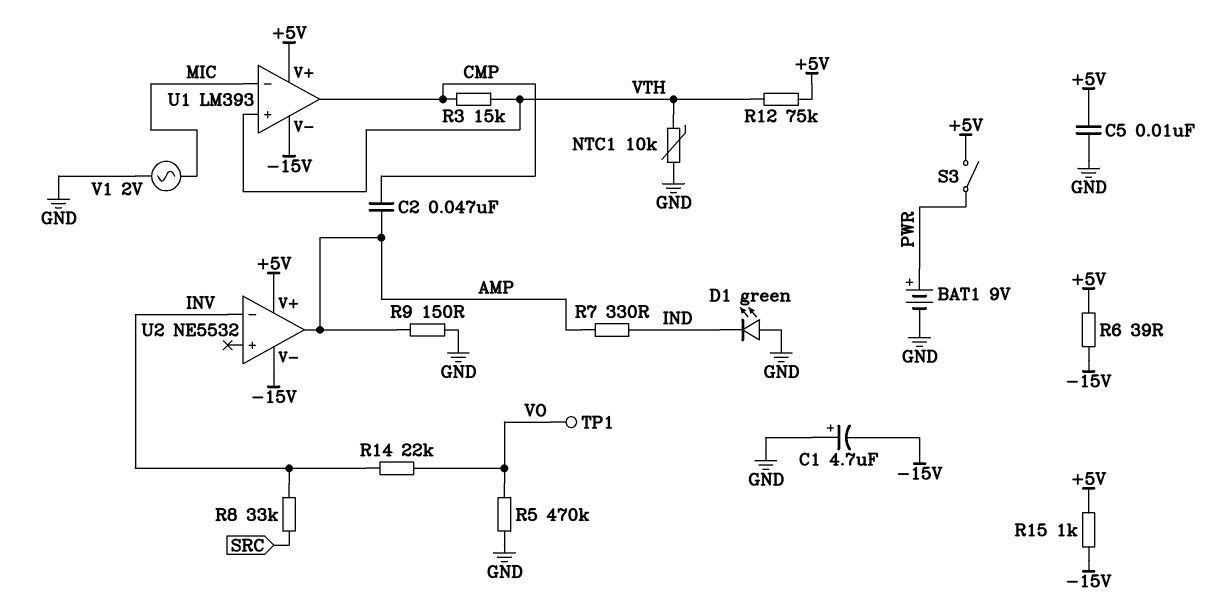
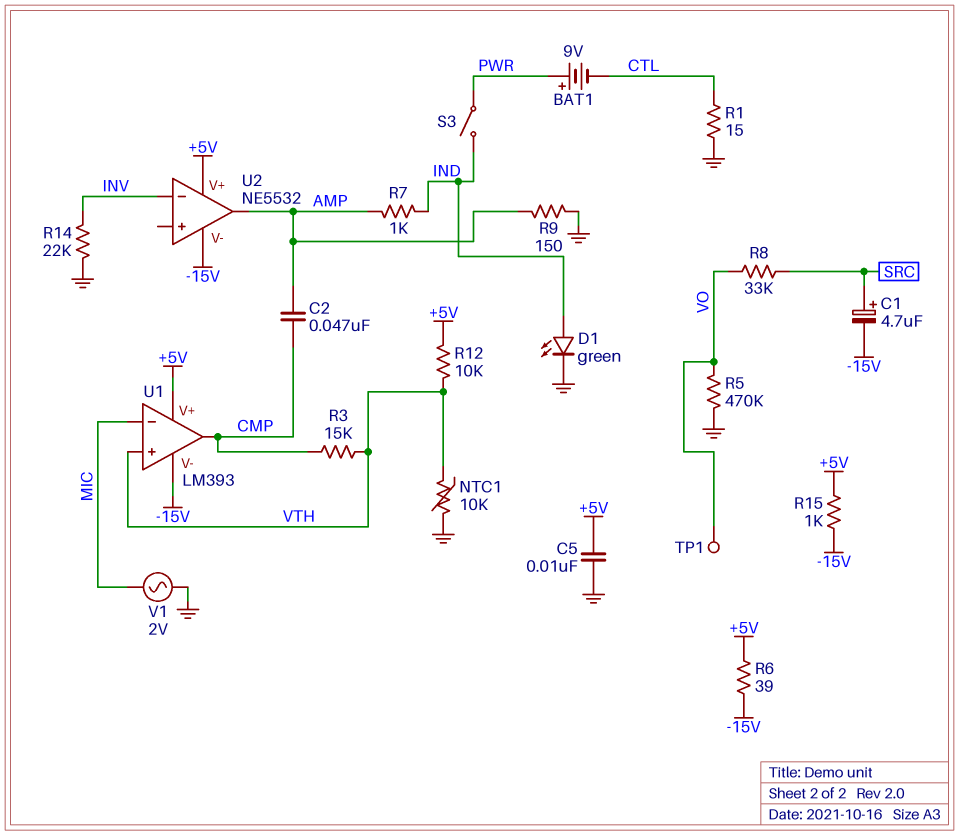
BAT1: 9V (plus PWR, minus GND) -> 9V (plus PWR, minus CTL)
C1: 4.7uF (plus GND, minus -15V) -> 4.7uF (plus SRC, minus -15V)
D1: LED green (A GND, K IND) -> LED green (A IND, K GND)
R1: none -> 15 (CTL, GND)
R7: 330 (AMP, IND) -> 1k (AMP, IND)
R8: 33k (INV, SRC) -> 33k (SRC, VO)
R12: 75k (+5V, VTH) -> 10k (+5V, VTH)
R14: 22k (INV, VO) -> 22k (GND, INV)
S3: switch (+5V, PWR) -> switch (IND, PWR)

